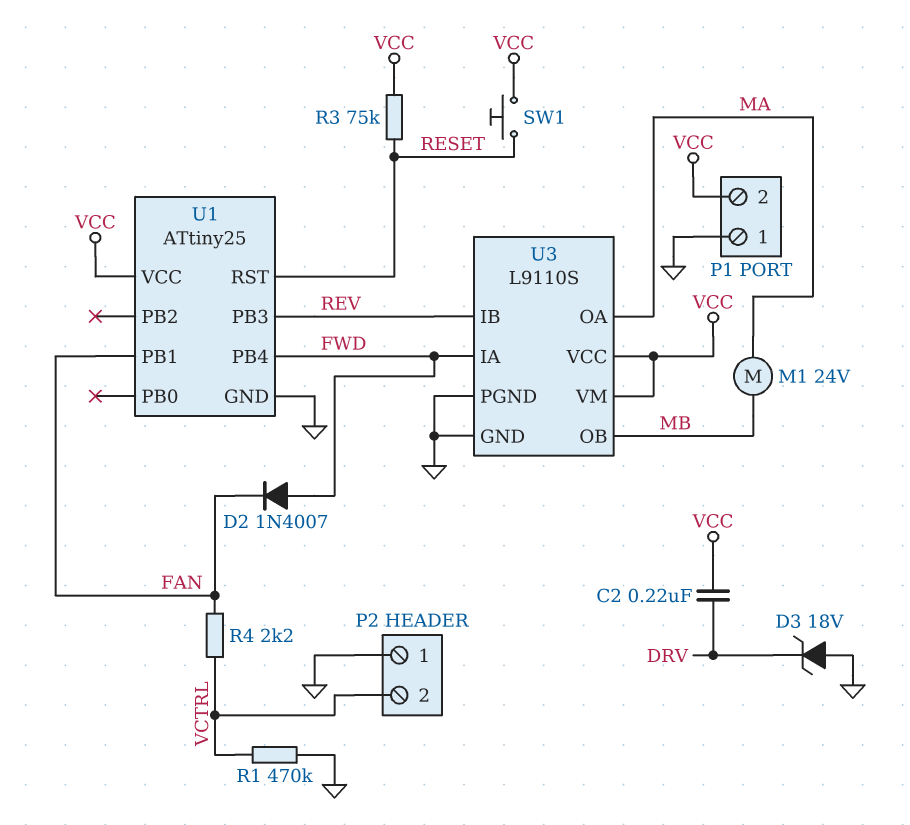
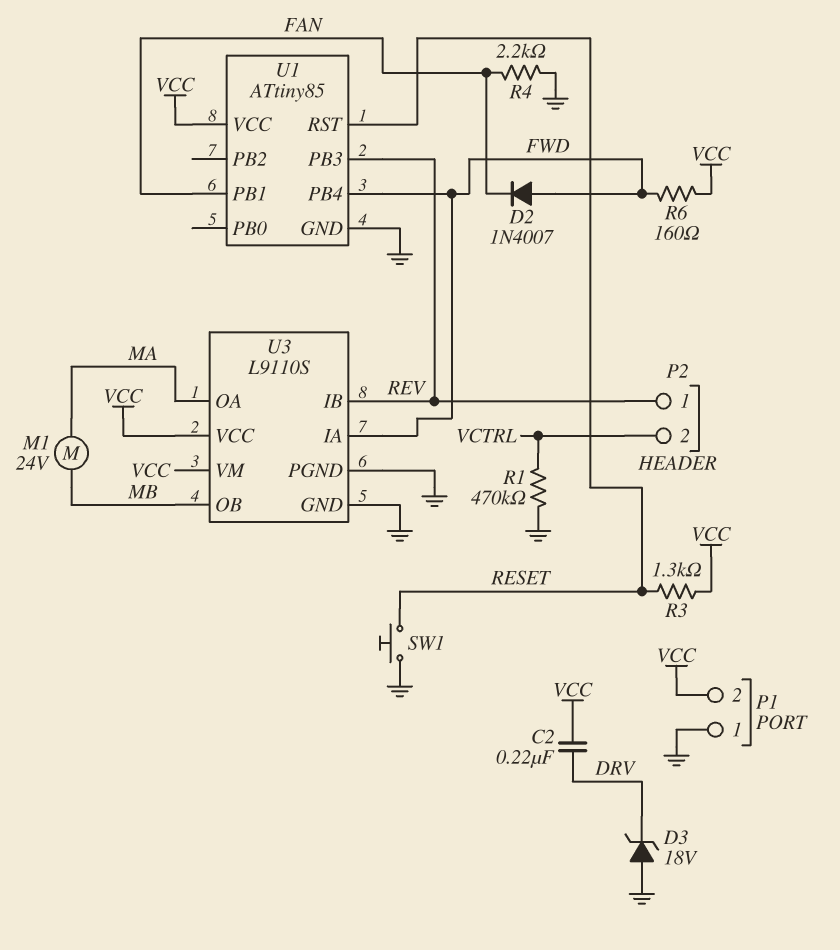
P2 pin 1: GND -> REV
R3: 75k (RESET, VCC) -> 1.3k (RESET, VCC)
R4: 2.2k (FAN, VCTRL) -> 2.2k (FAN, GND)
R6: none -> 160 (FWD, VCC)
SW1: button (RESET, VCC) -> button (GND, RESET)
U1: ATtiny25 -> ATtiny85

